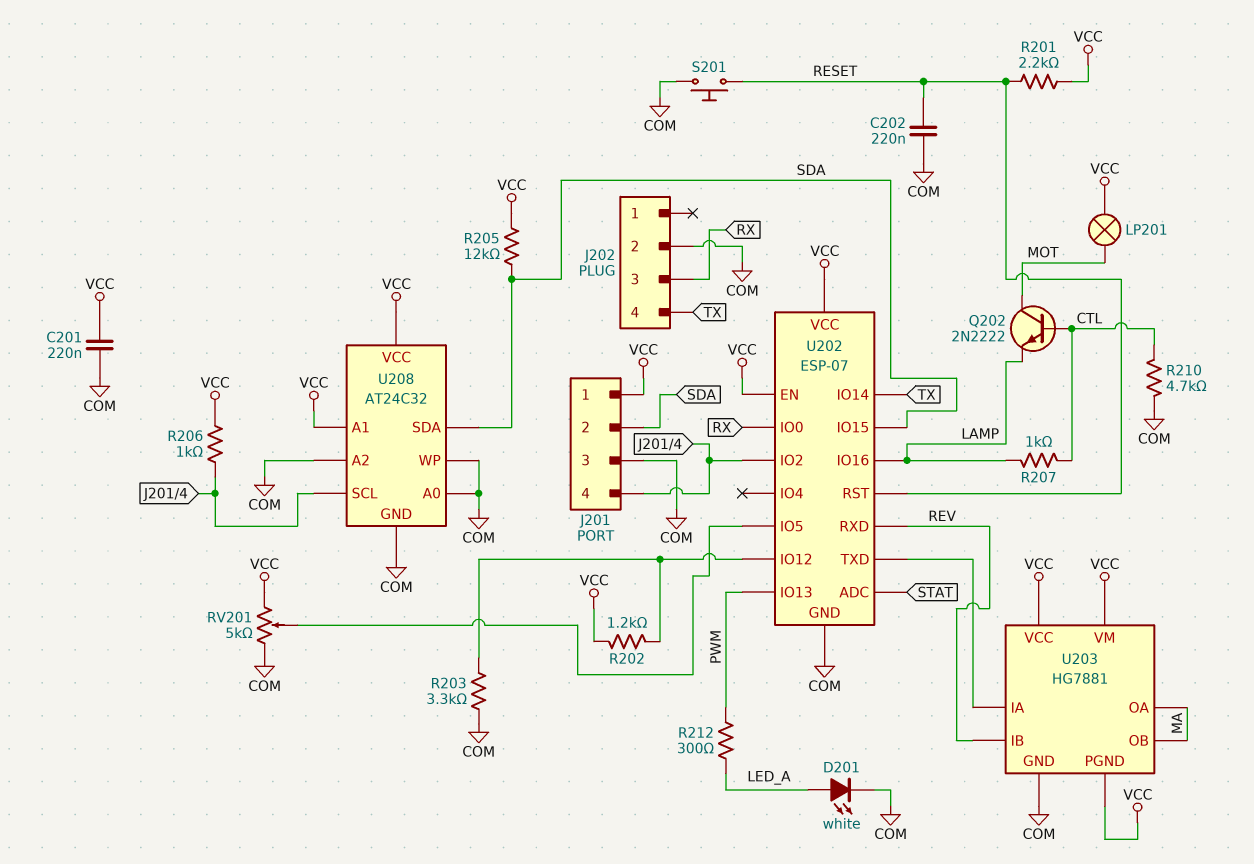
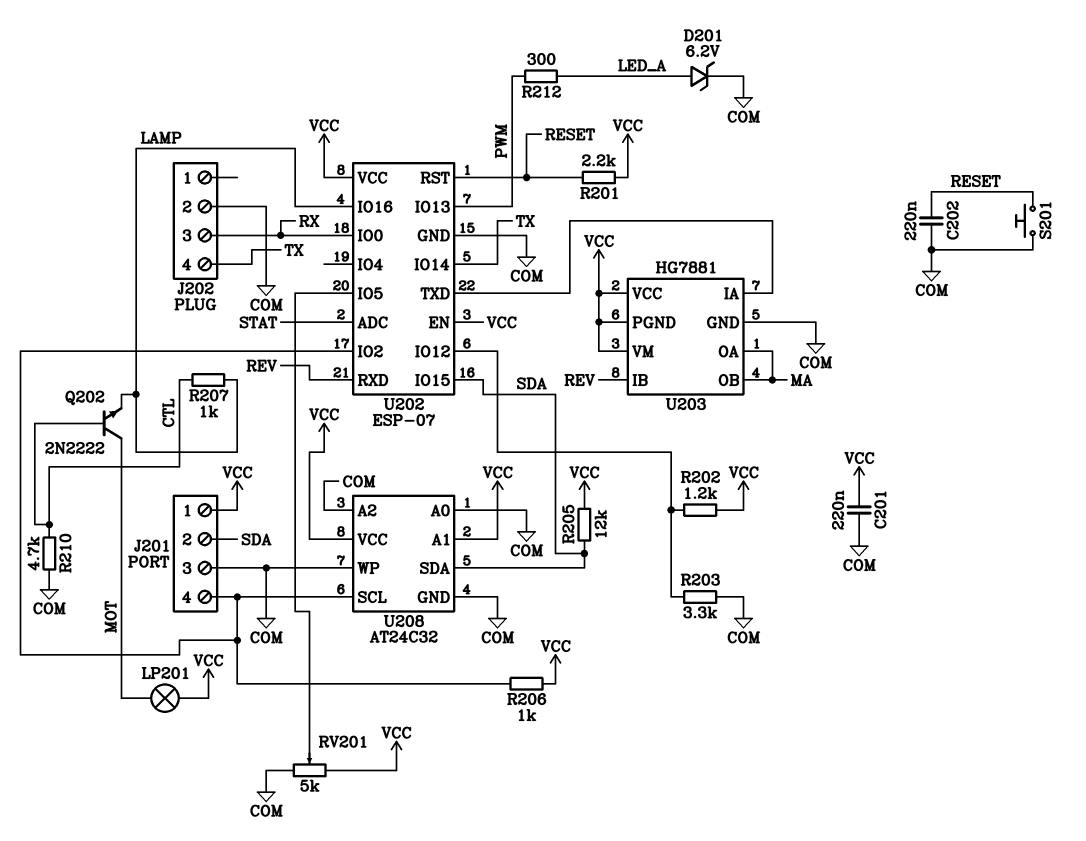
D201: LED white (A LED_A, K COM) -> zener 6.2V (A LED_A, K COM)

